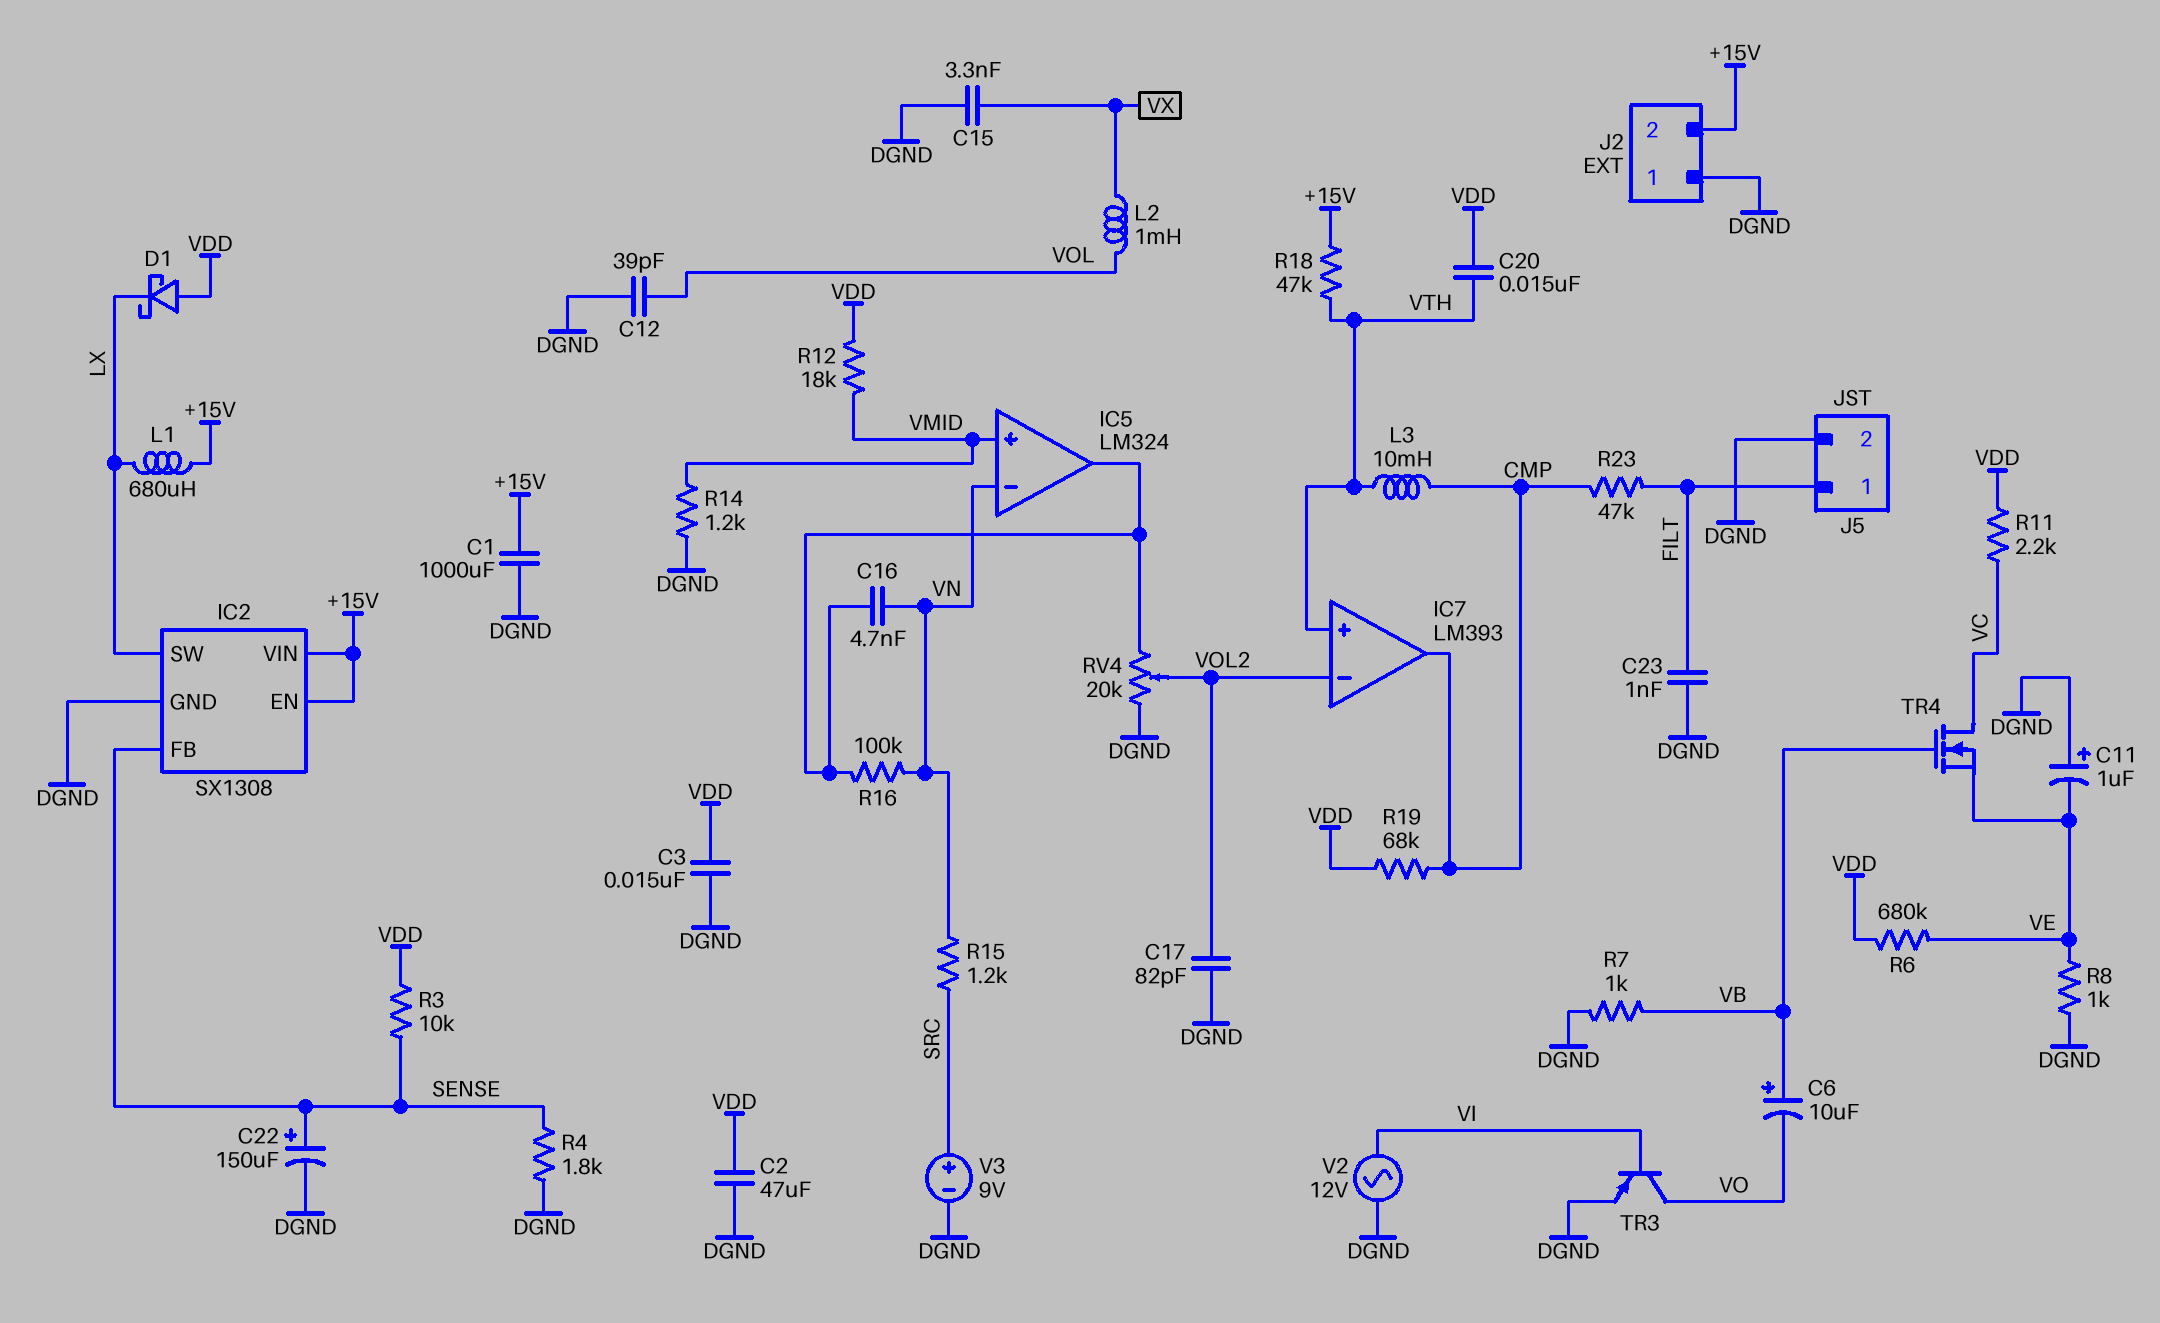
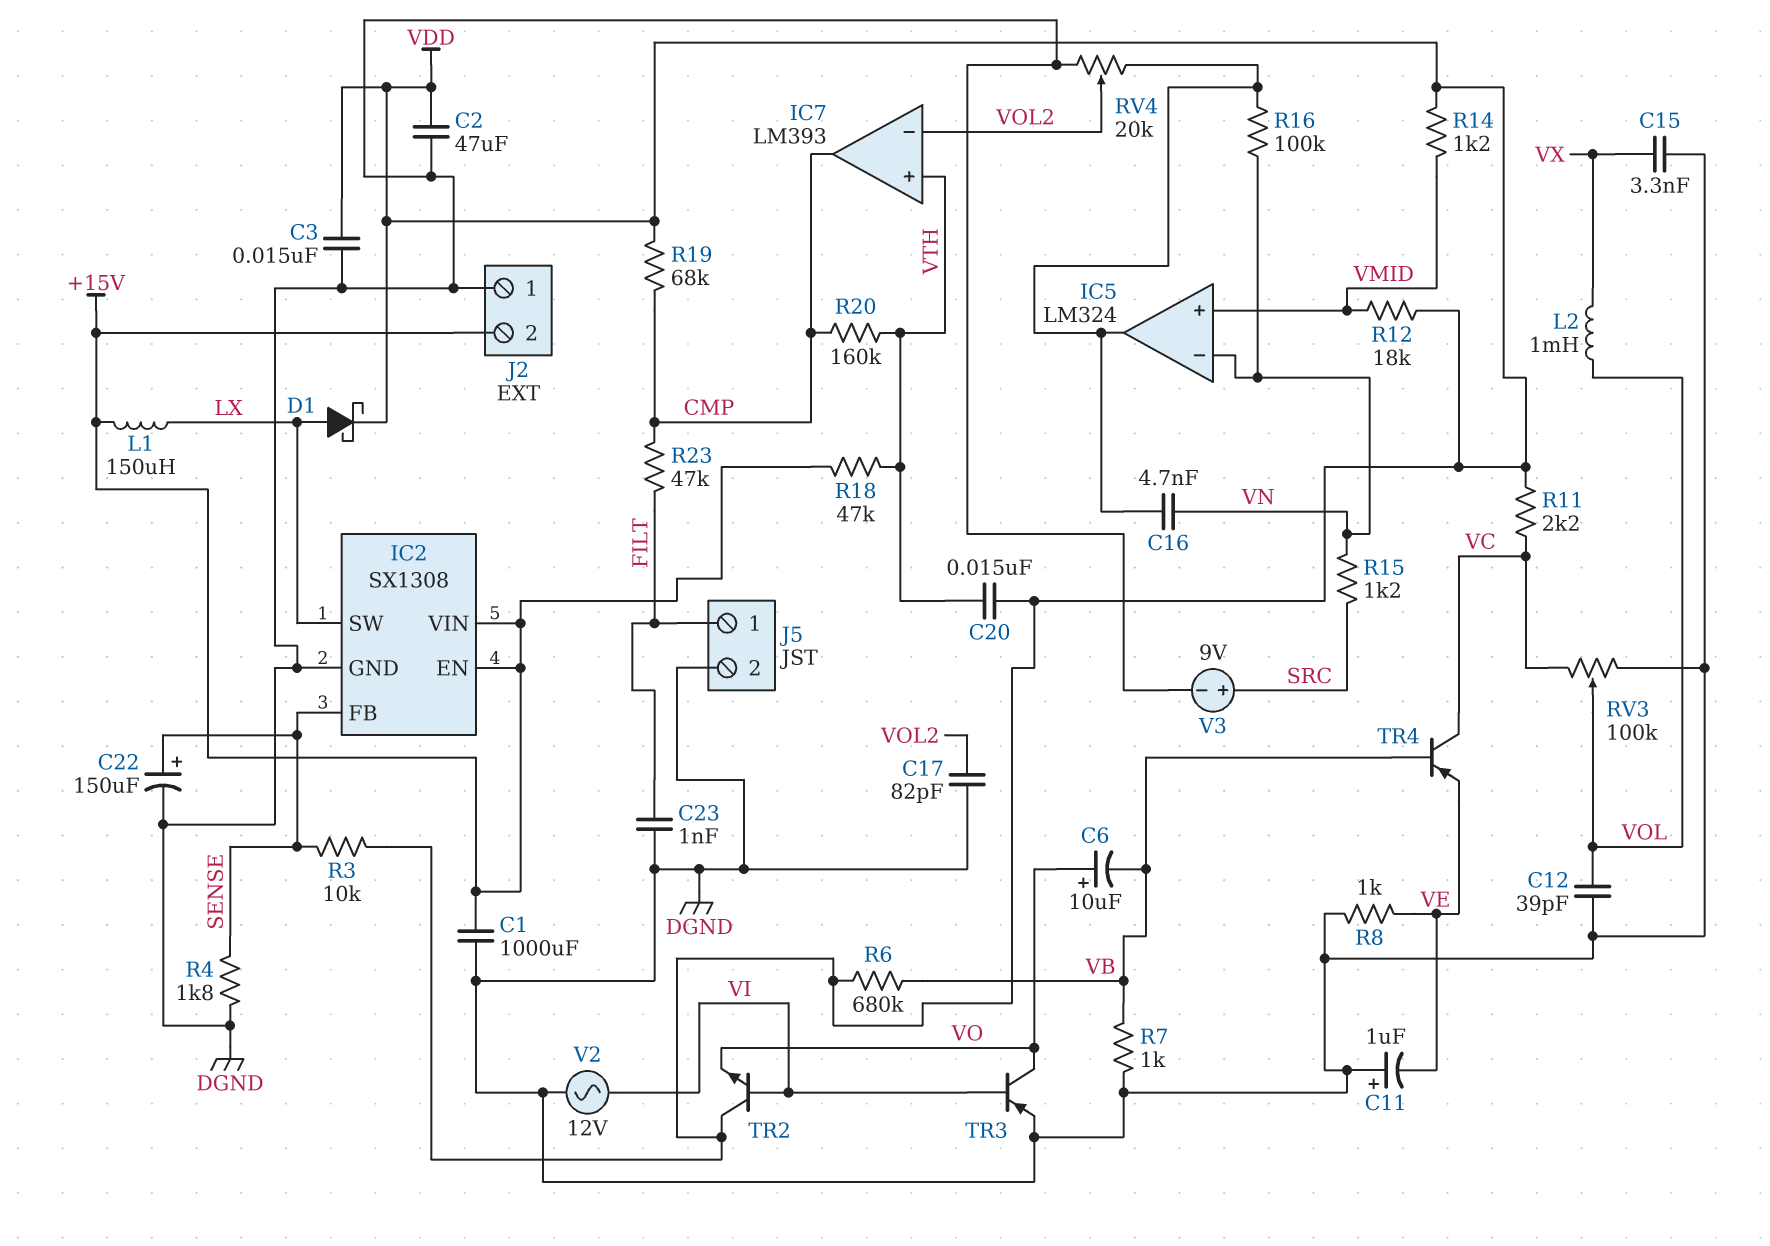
C6: 10uF (plus VB, minus VO) -> 10uF (plus VO, minus VB)
D1: schottky (A VDD, K LX) -> schottky (A LX, K VDD)
L1: 680uH (+15V, LX) -> 150uH (+15V, LX)
L3: 10mH (CMP, VTH) -> none
R6: 680k (VDD, VE) -> 680k (VB, VDD)
R14: 1.2k (DGND, VMID) -> 1.2k (VDD, VMID)
R20: none -> 160k (CMP, VTH)
RV3: none -> 100k (DGND, VC, wiper VOL)
TR2: none -> NPN (B VI, C VDD, E VO)
TR4: NMOS (G VB, D VC, S VE) -> PNP (B VB, C VC, E VE)

